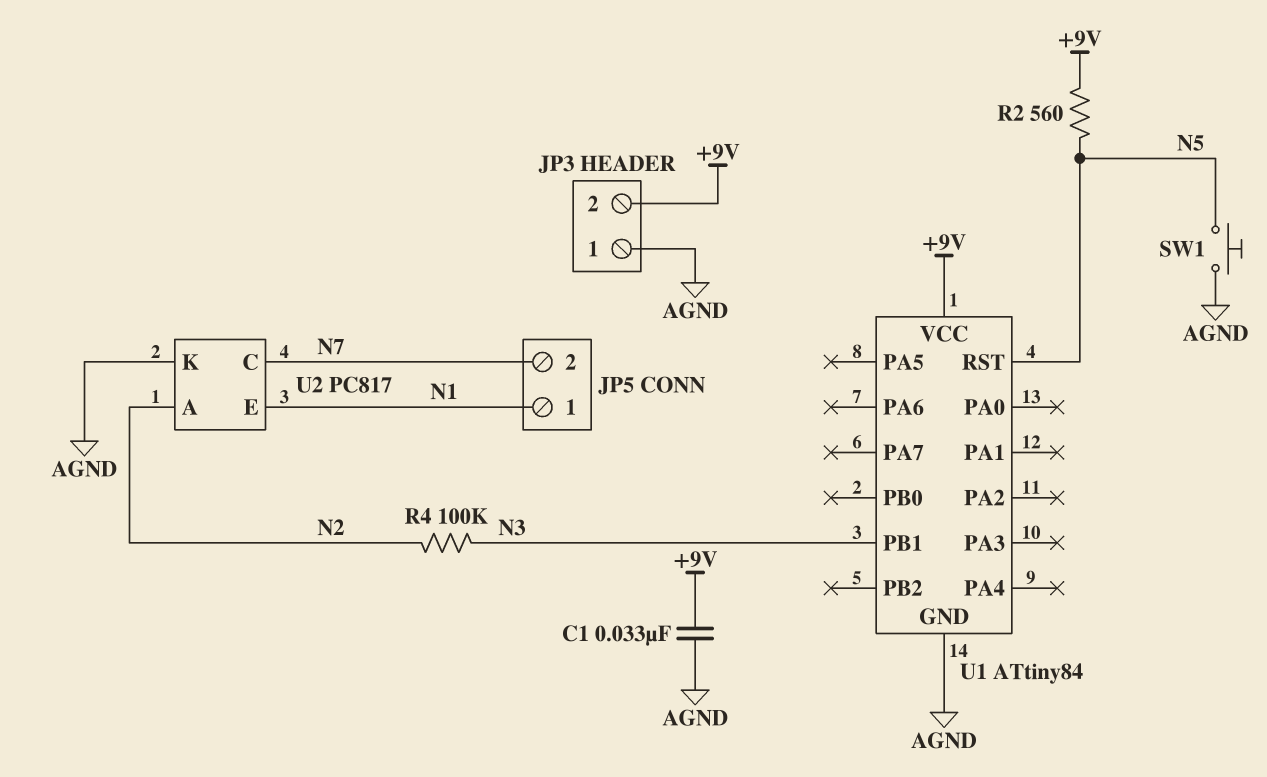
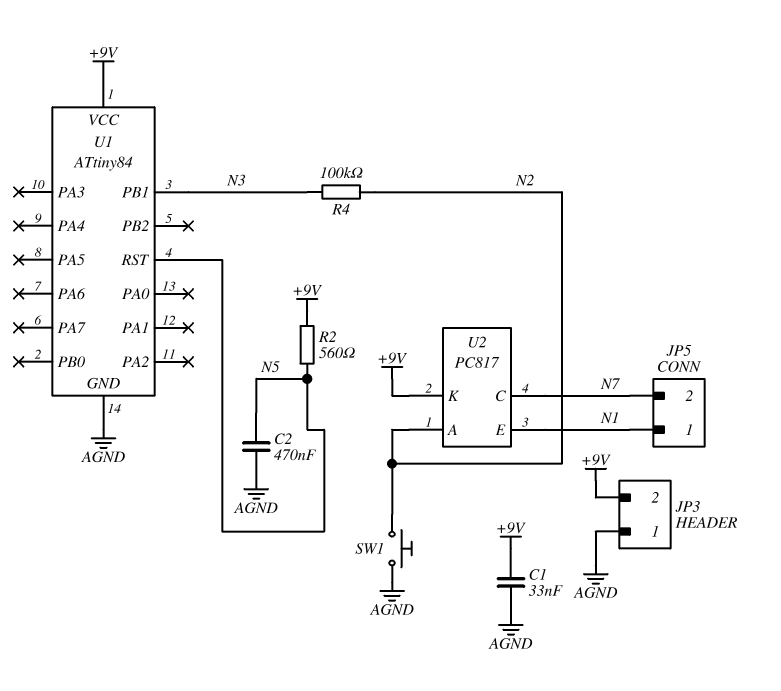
C2: none -> 470nF (AGND, N5)
SW1: button (AGND, N5) -> button (AGND, N2)
U2 pin K: AGND -> +9V

